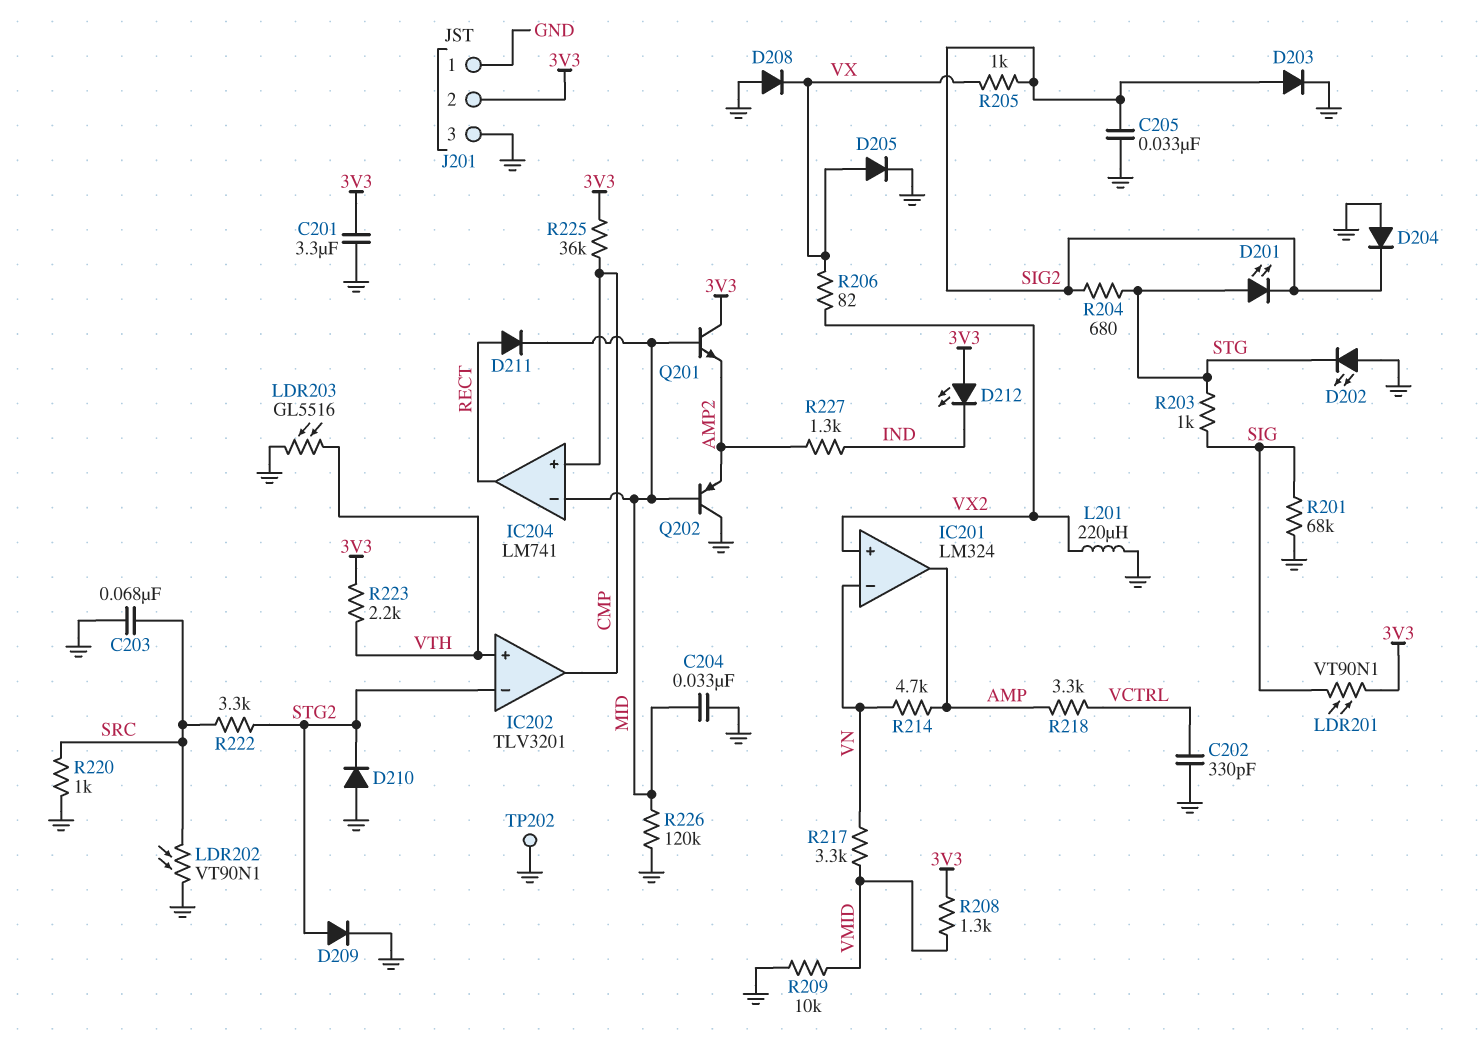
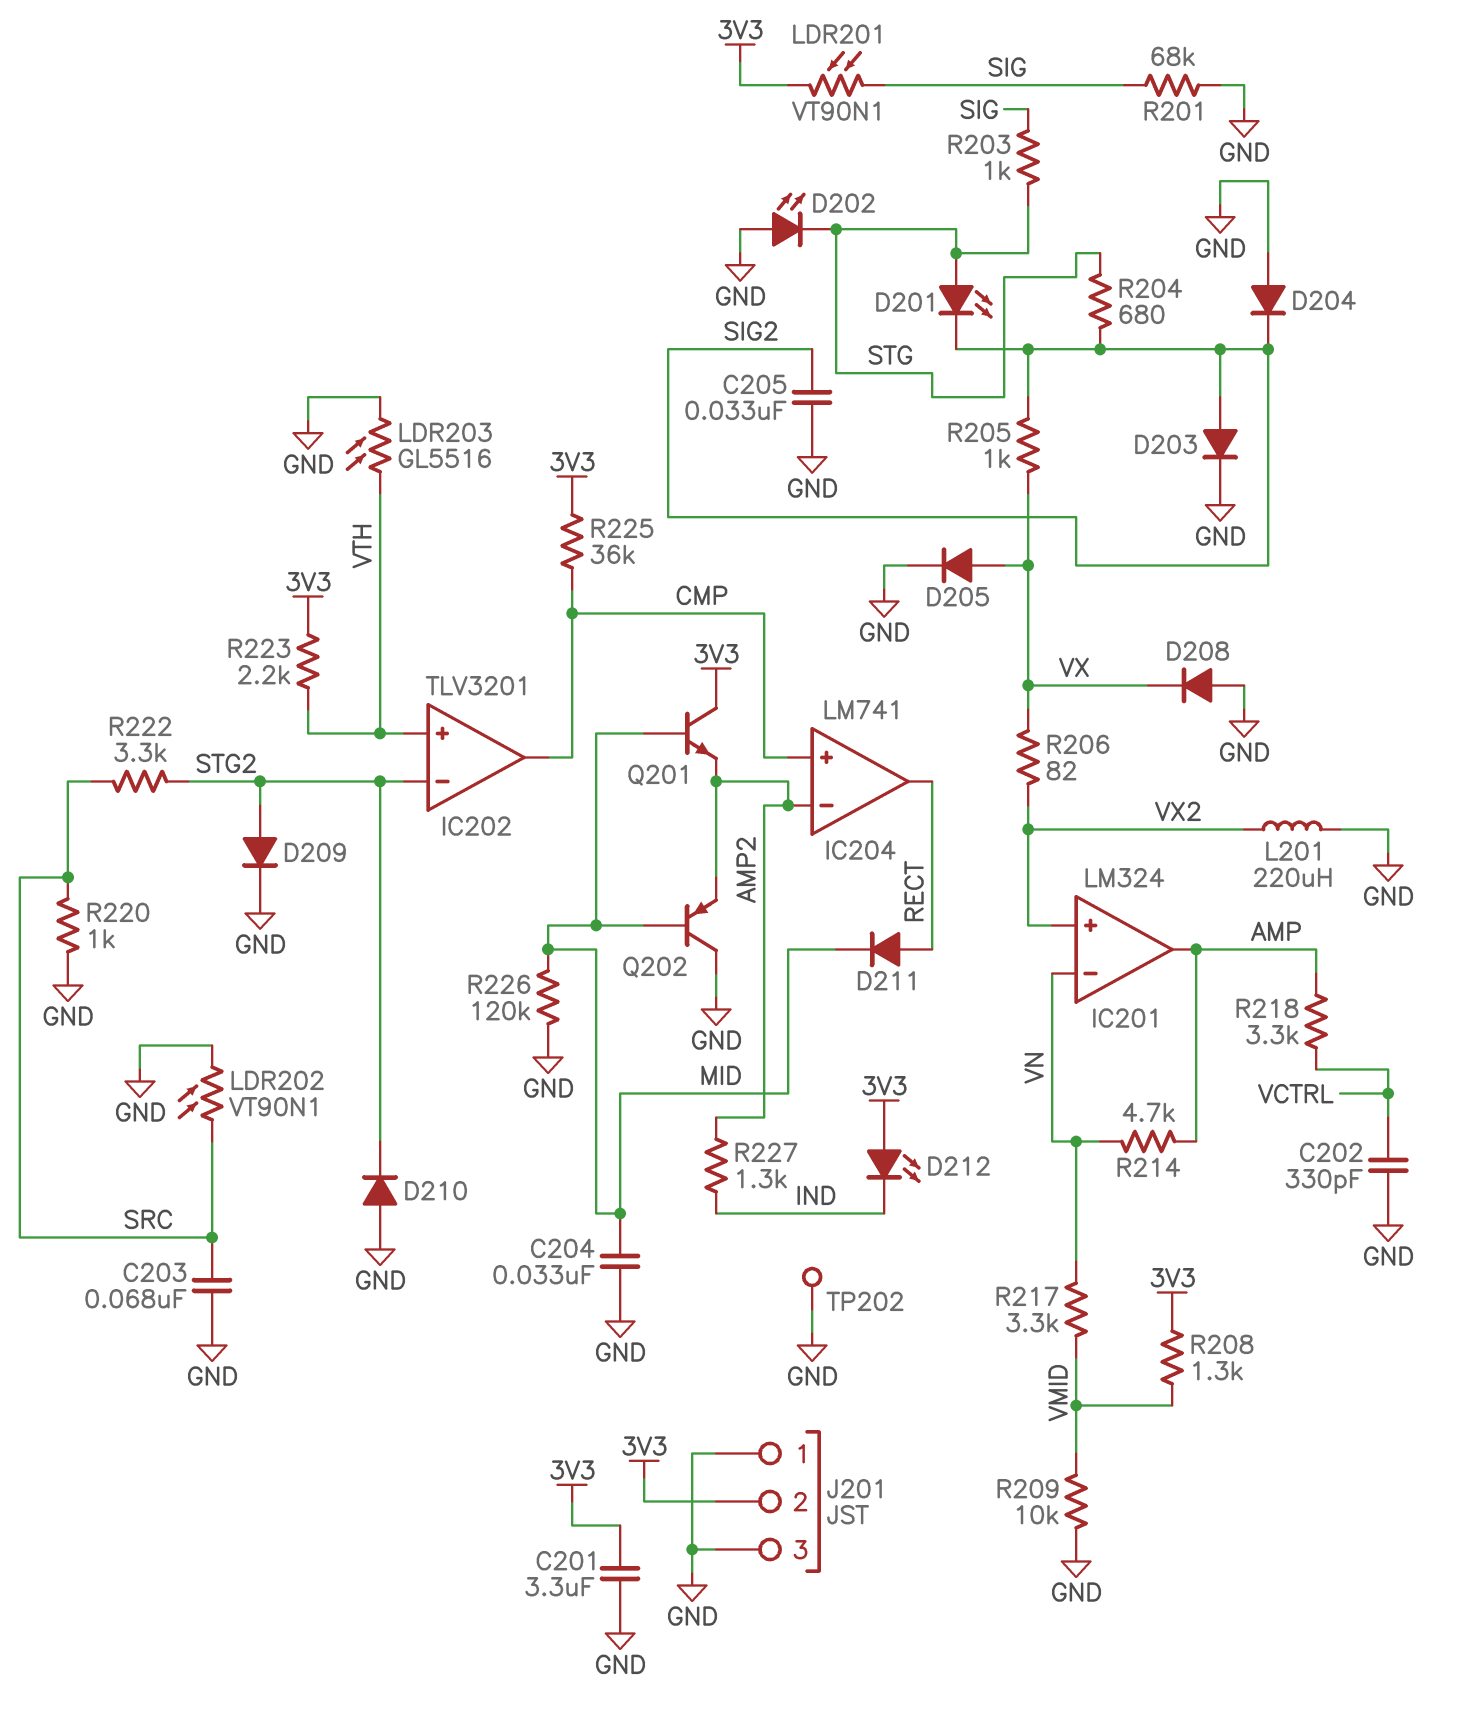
IC204 pin in-: MID -> AMP2

